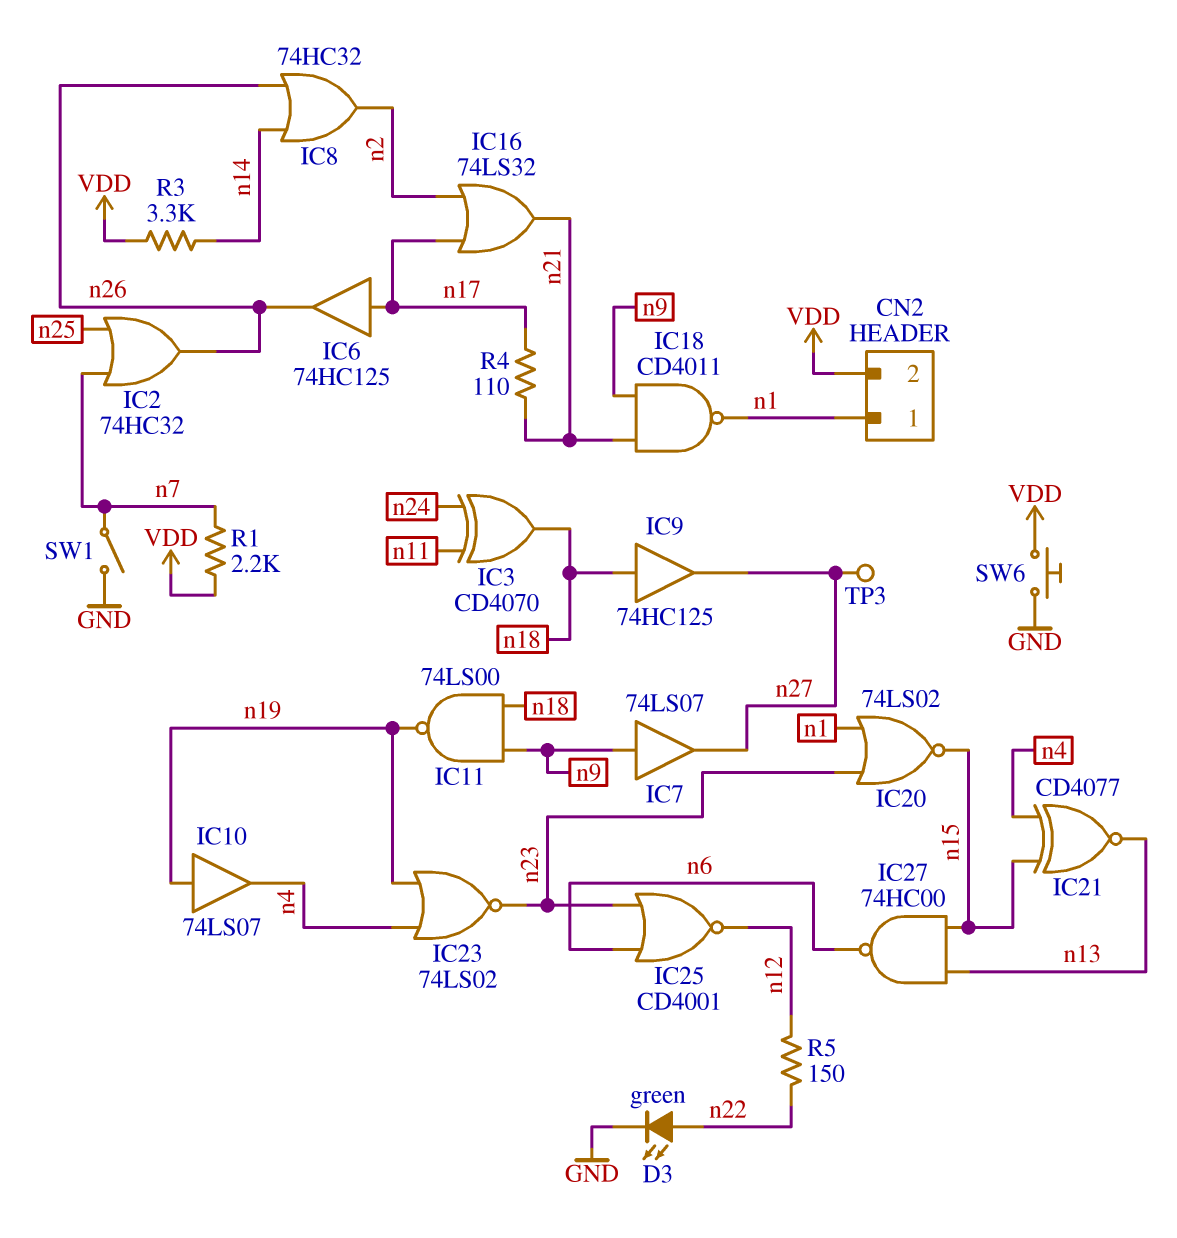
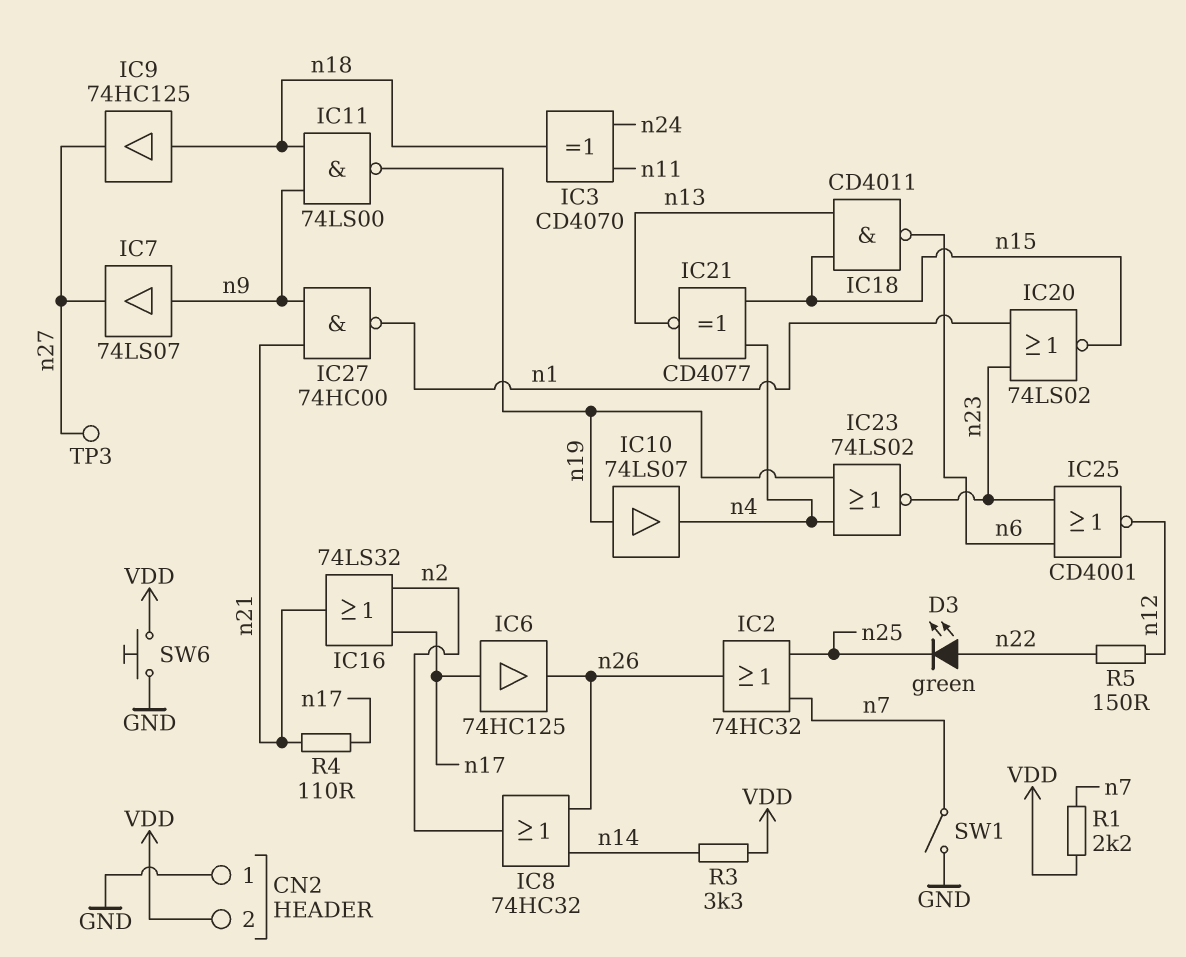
CN2 pin 1: n1 -> GND
D3: LED green (A n22, K GND) -> LED green (A n22, K n25)
IC18: NAND CD4011 (in n9, in n21, out n1) -> NAND CD4011 (in n13, in n15, out n6)
IC27: NAND 74HC00 (in n13, in n15, out n6) -> NAND 74HC00 (in n9, in n21, out n1)

